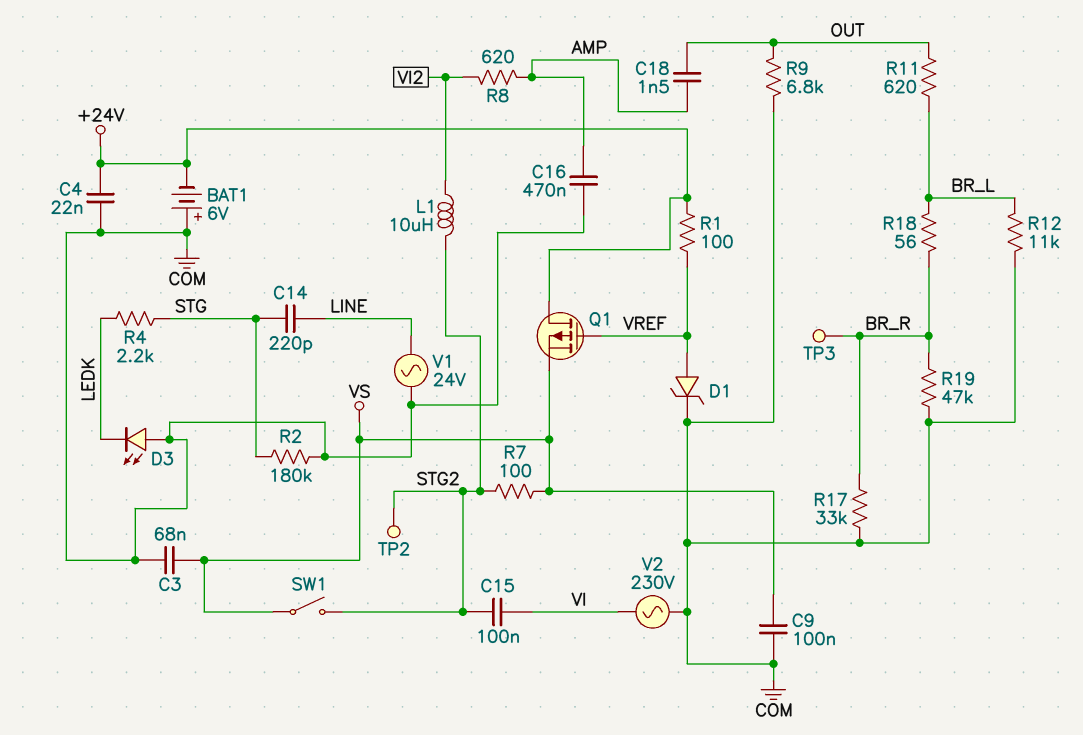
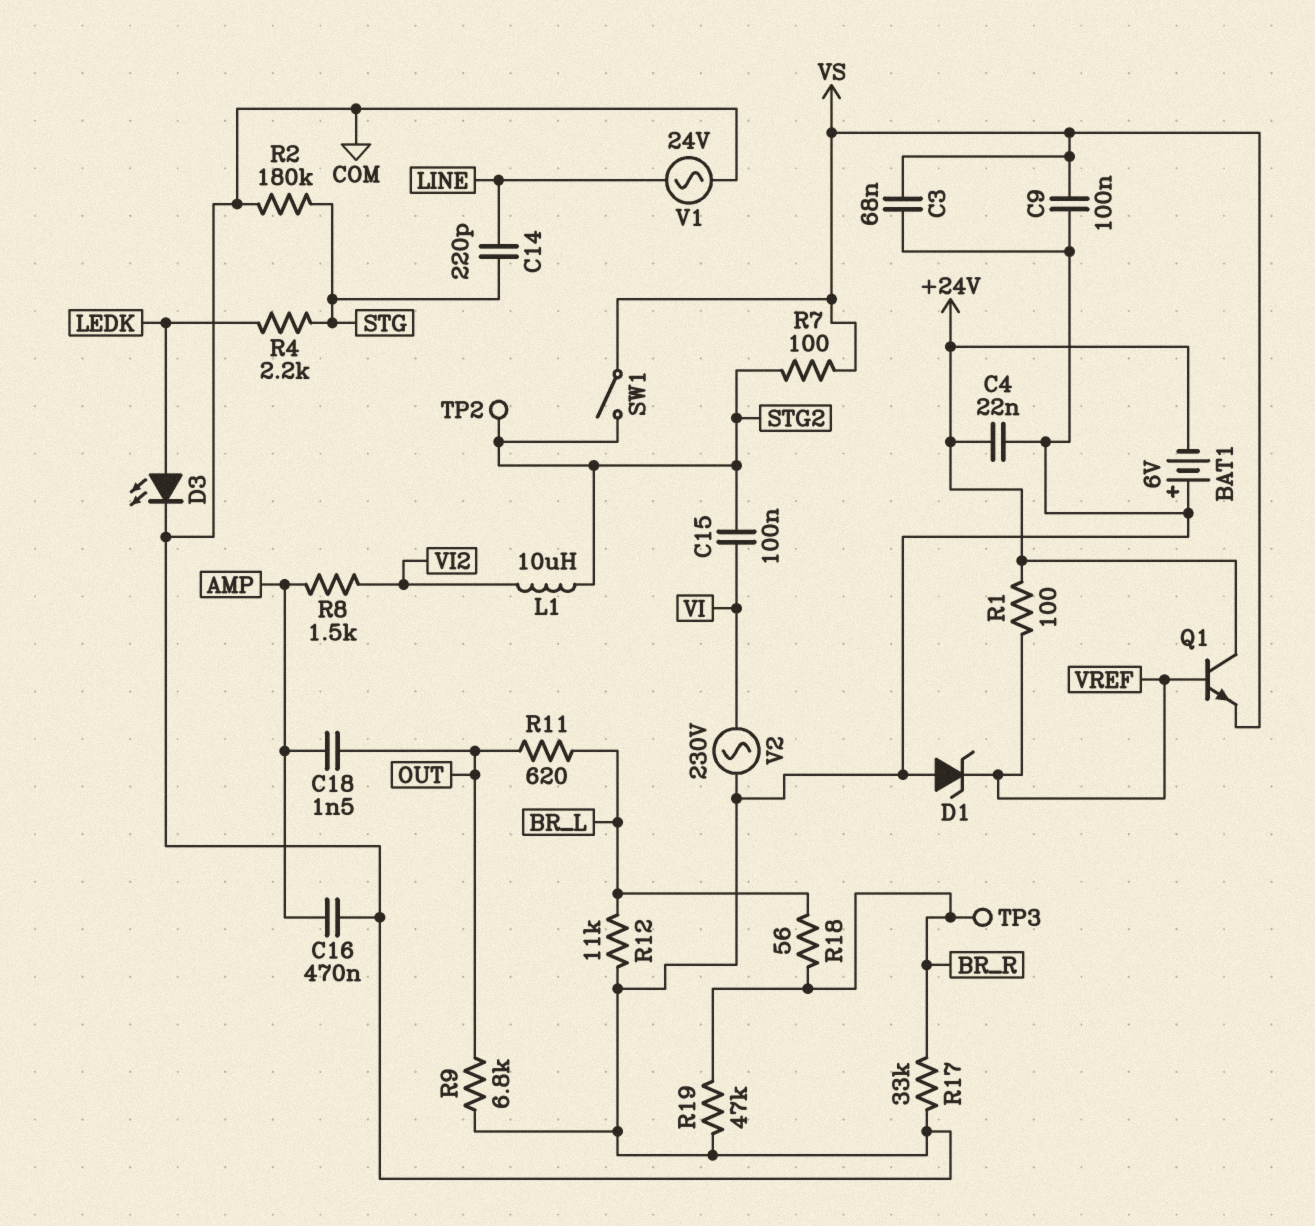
D1: zener (A VREF, K COM) -> zener (A COM, K VREF)
D3: LED (A COM, K LEDK) -> LED (A LEDK, K COM)
Q1: PMOS (G VREF, D +24V, S VS) -> NPN (B VREF, C +24V, E VS)
R8: 620 (AMP, VI2) -> 1.5k (AMP, VI2)

